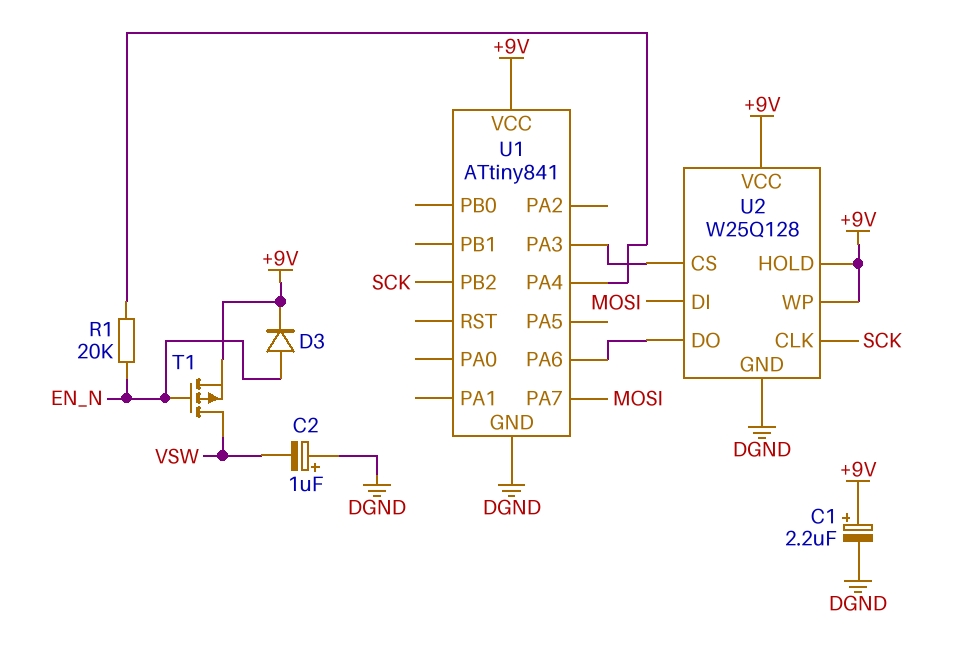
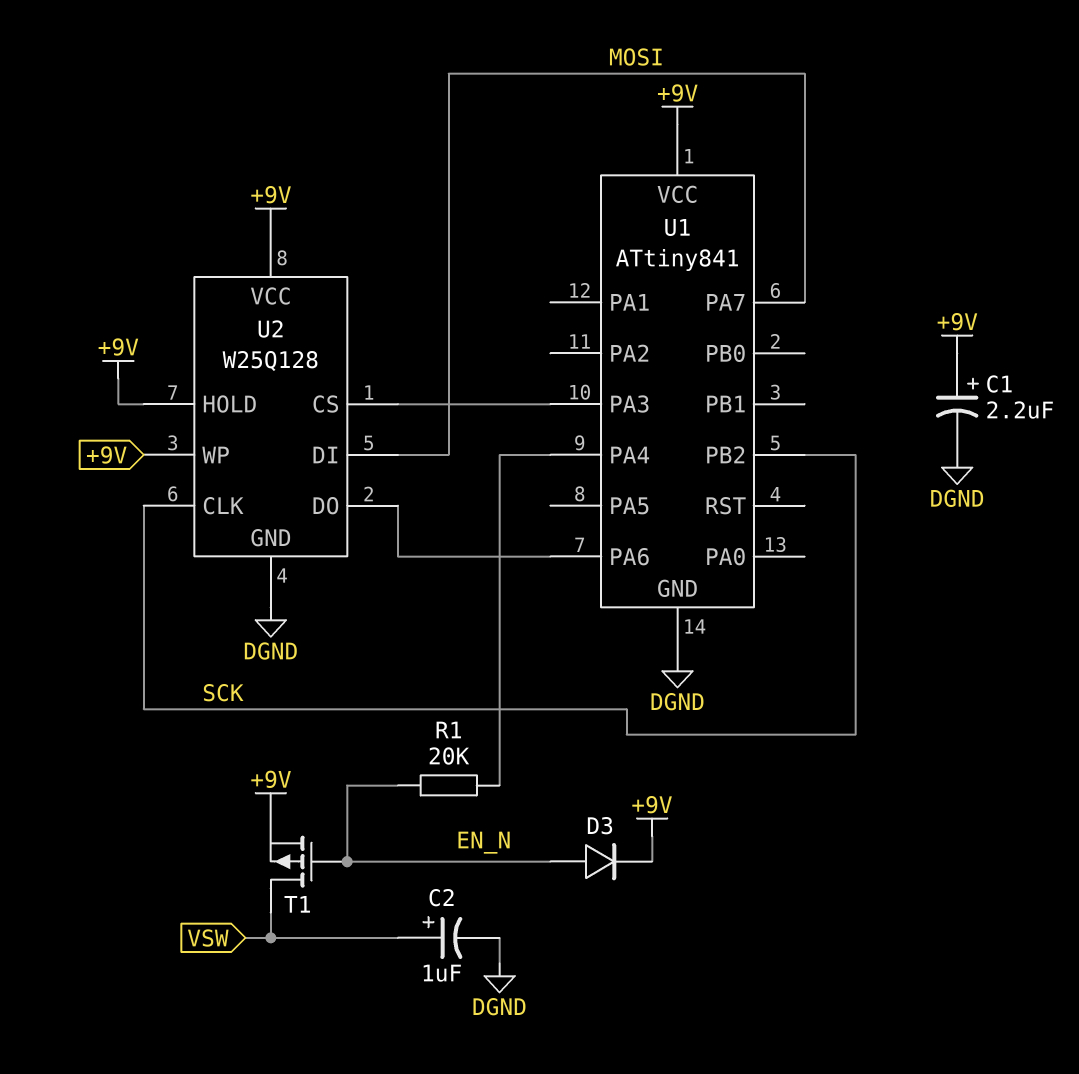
C2: 1uF (plus DGND, minus VSW) -> 1uF (plus VSW, minus DGND)

